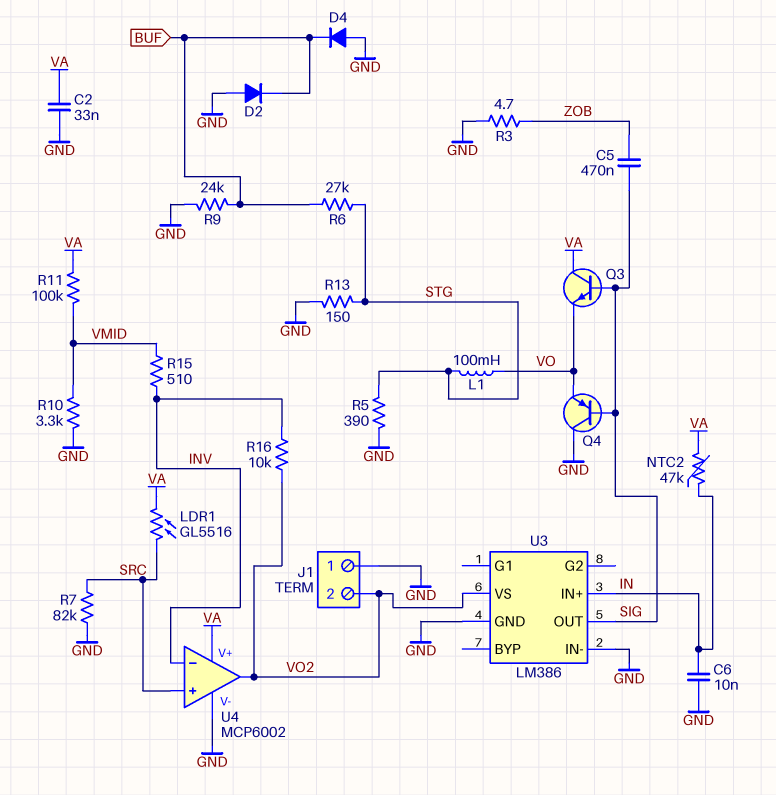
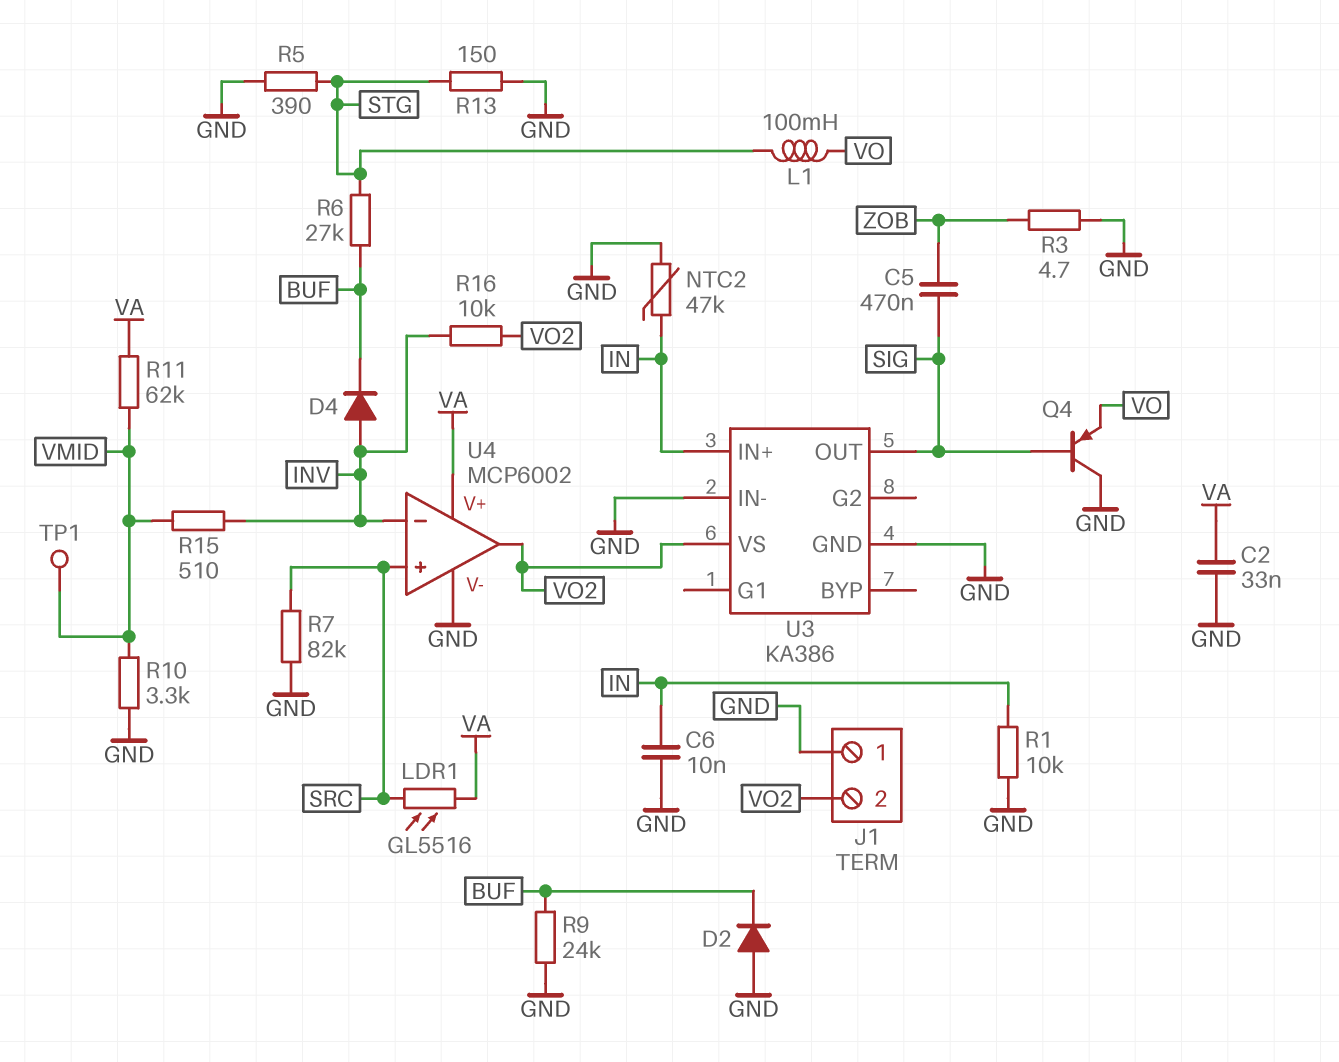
D4: diode (A GND, K BUF) -> diode (A INV, K BUF)
NTC2: 47k (IN, VA) -> 47k (GND, IN)
Q3: NPN (B SIG, C VA, E VO) -> none
R1: none -> 10k (GND, IN)
R11: 100k (VA, VMID) -> 62k (VA, VMID)
TP1: none -> test point (VMID)
U3: LM386 -> KA386

